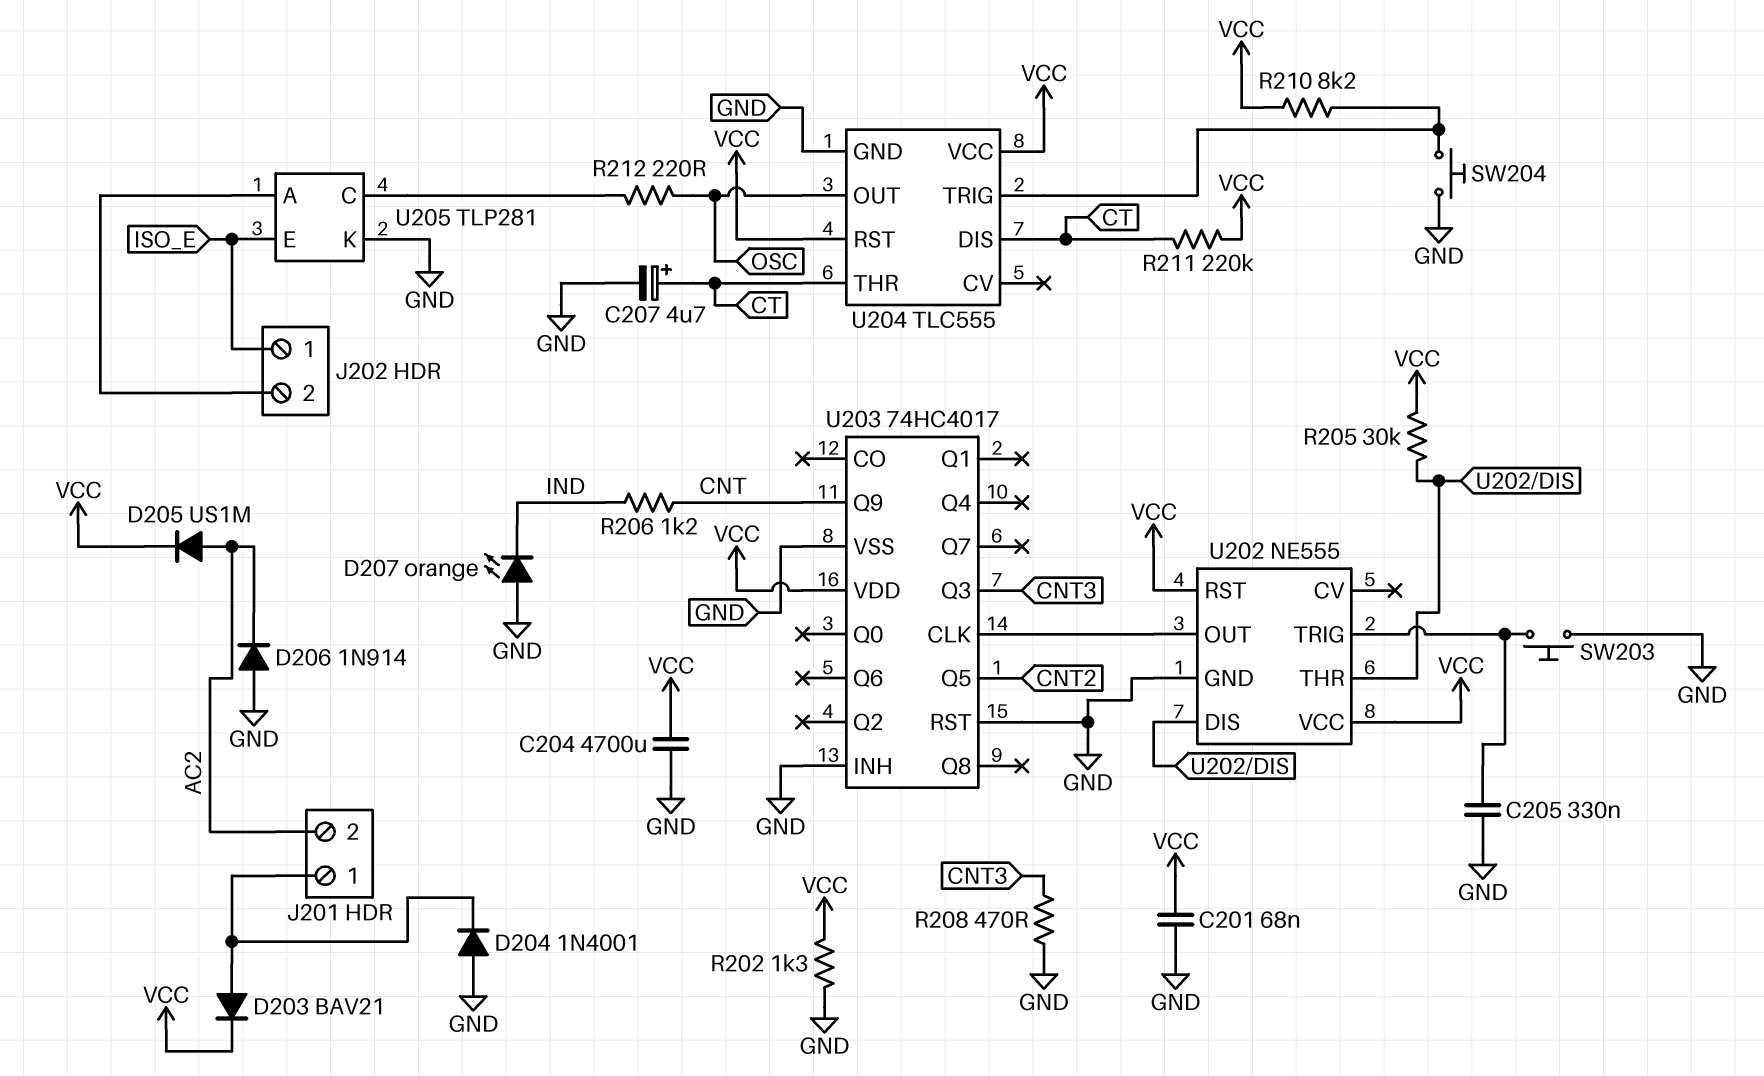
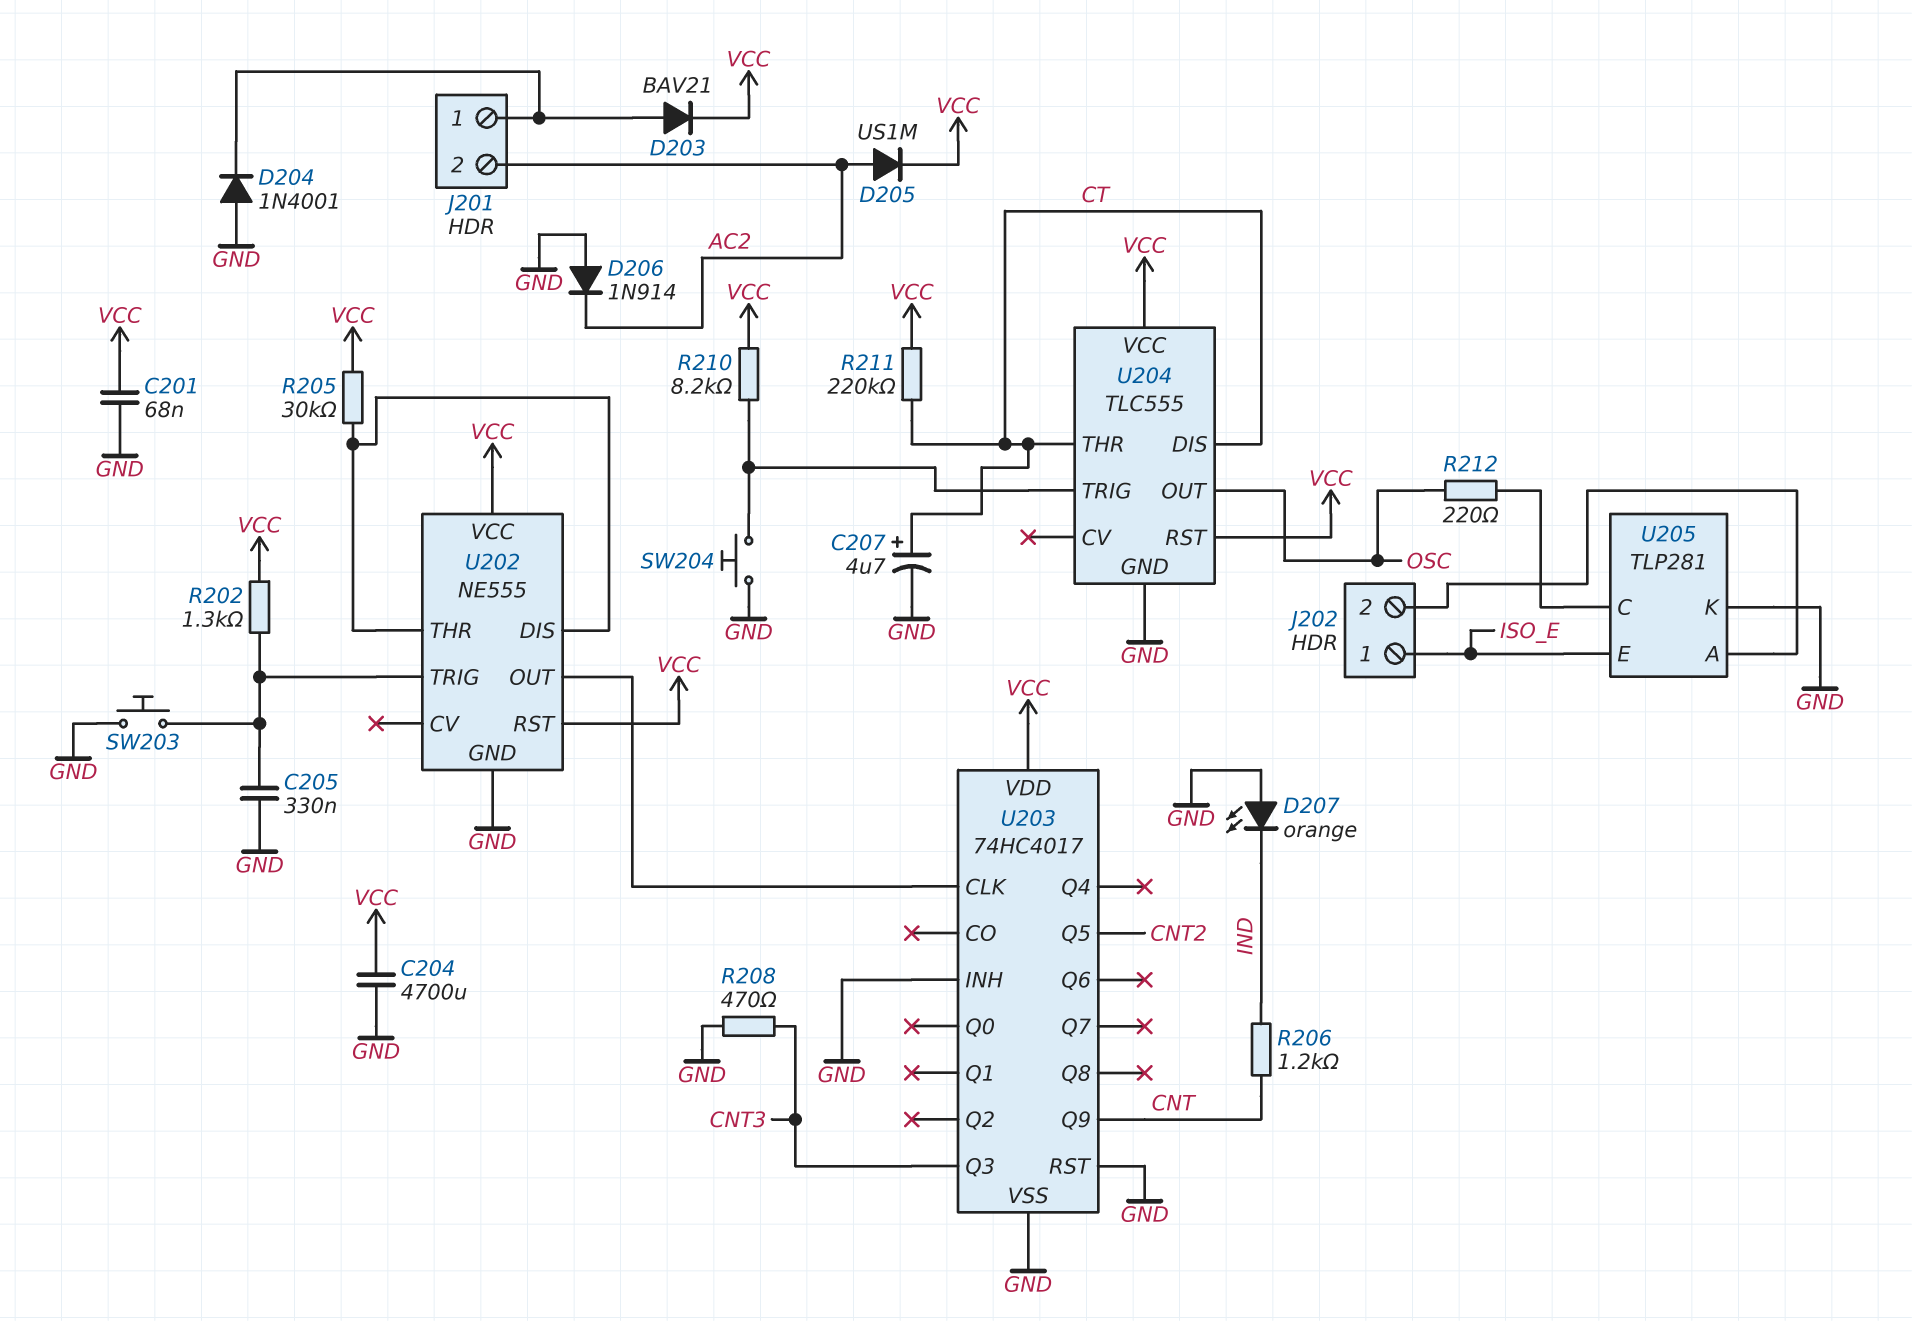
R202: 1.3k (GND, VCC) -> 1.3k (U202/TRIG, VCC)

